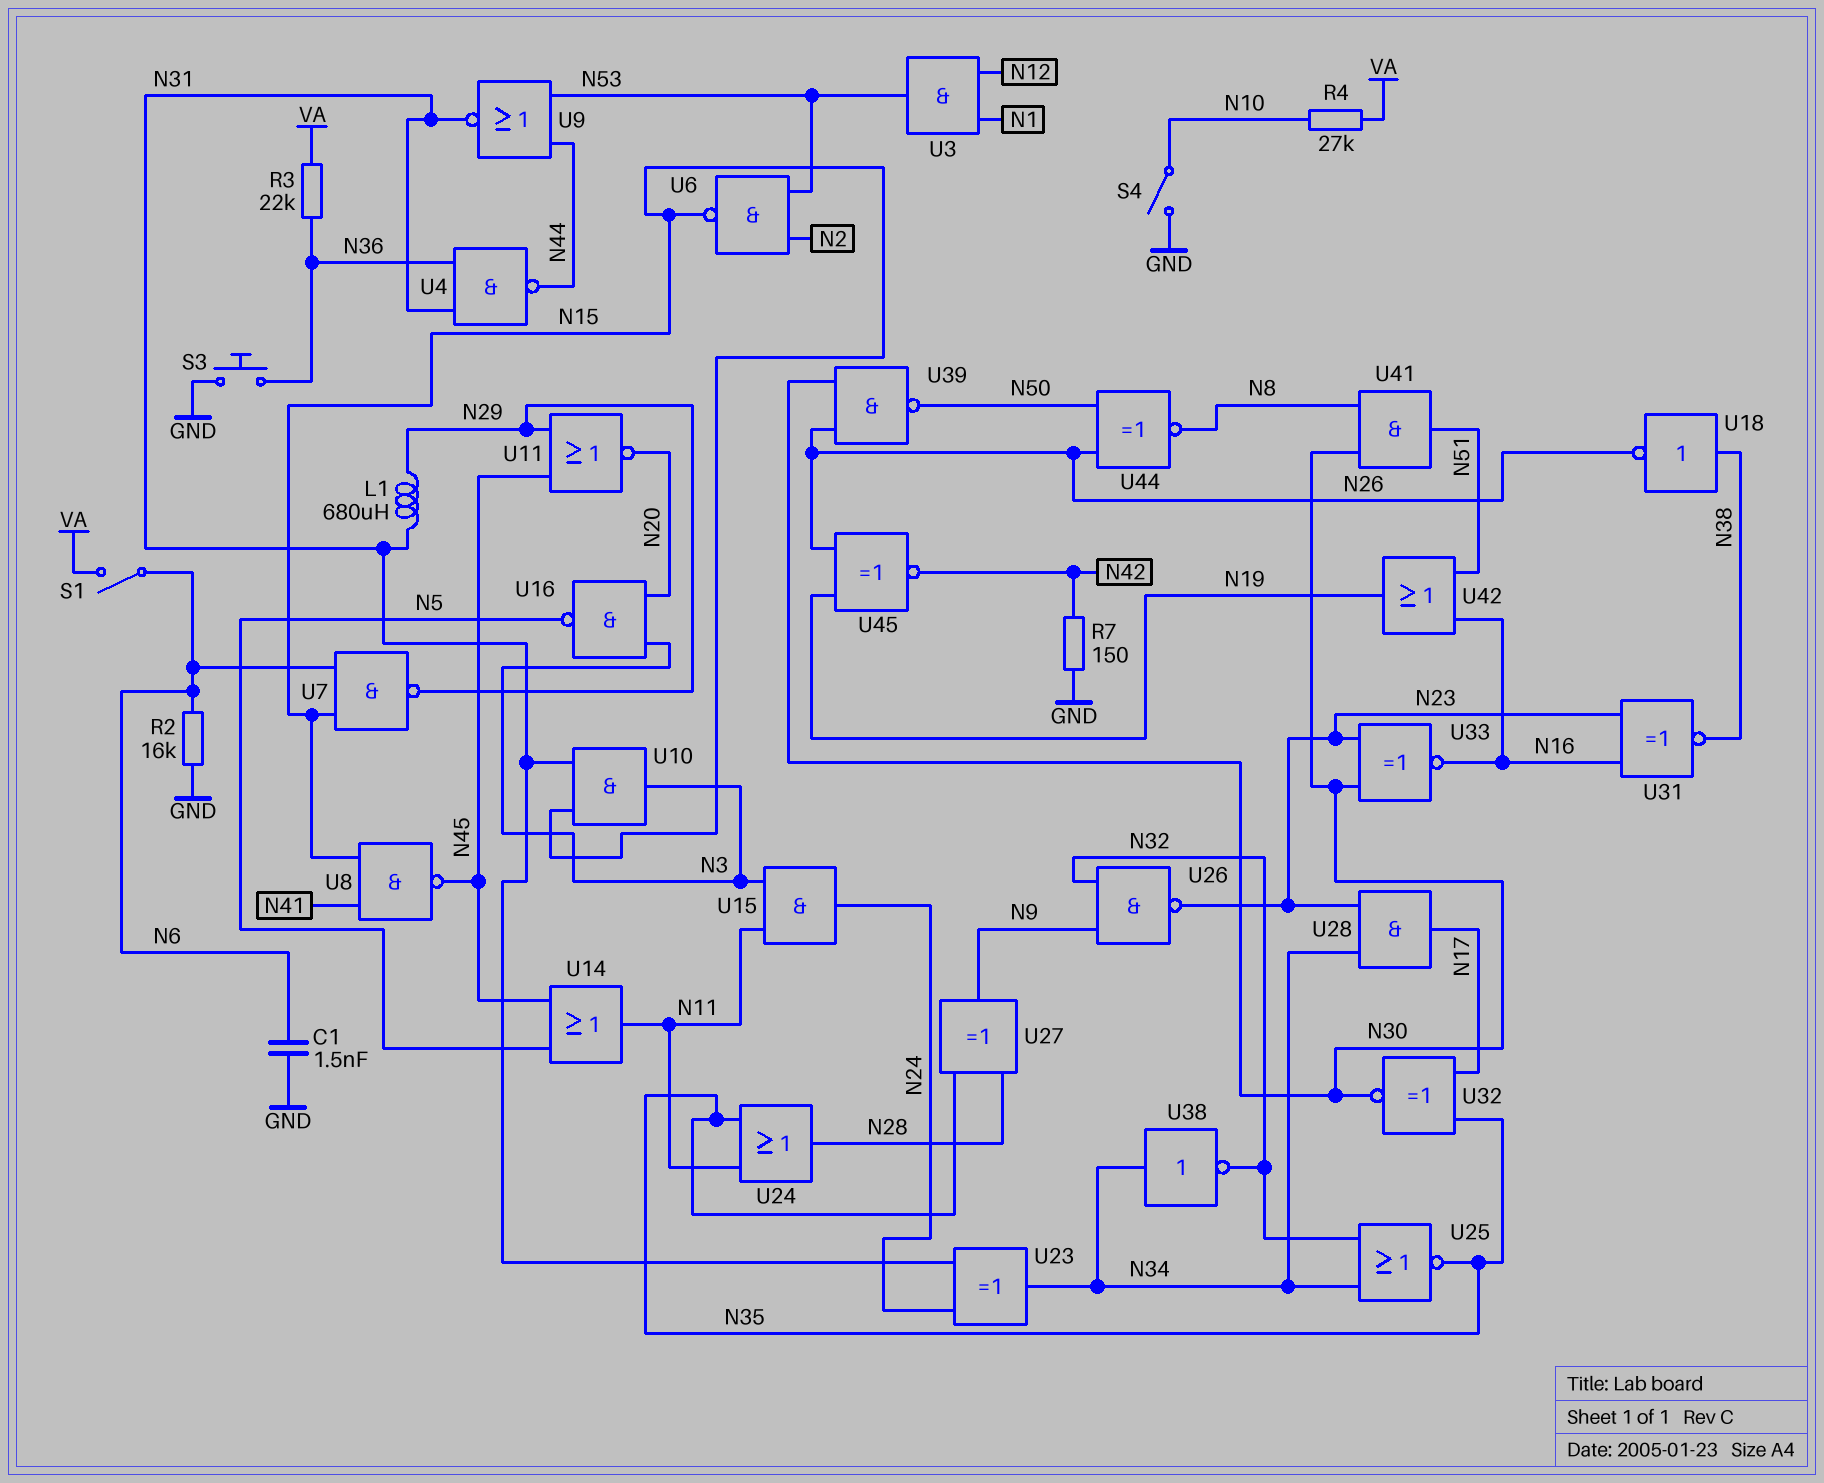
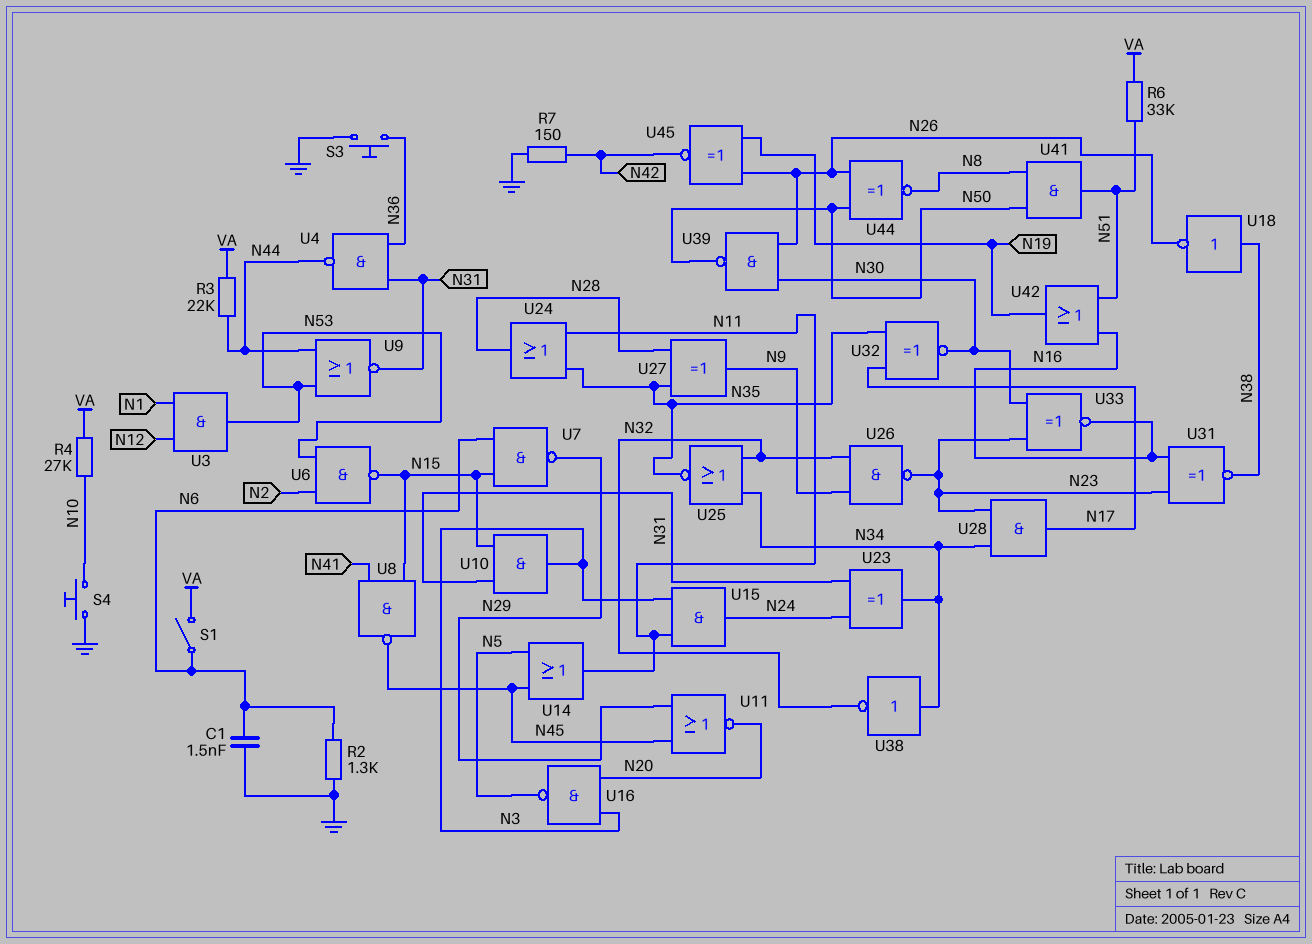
L1: 680uH (N29, N31) -> none
R2: 16k (GND, N6) -> 1.3k (GND, N6)
R3: 22k (N36, VA) -> 22k (N44, VA)
R6: none -> 33k (N51, VA)
S4: switch (GND, N10) -> button (GND, N10)
U41: AND (in N8, in N30, out N51) -> AND (in N8, in N50, out N51)

